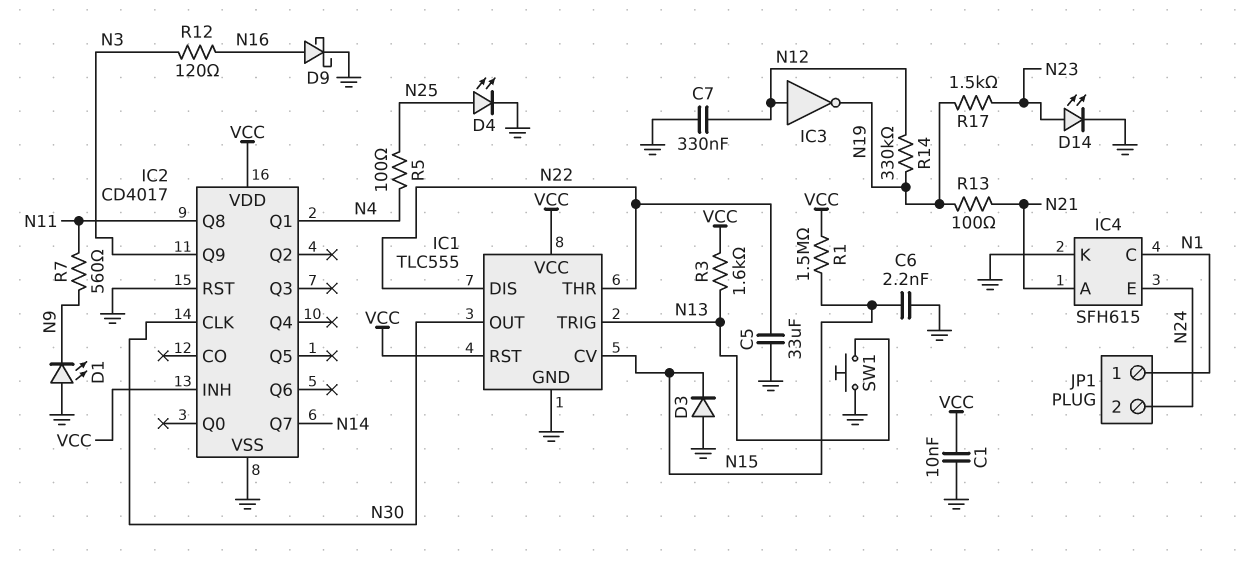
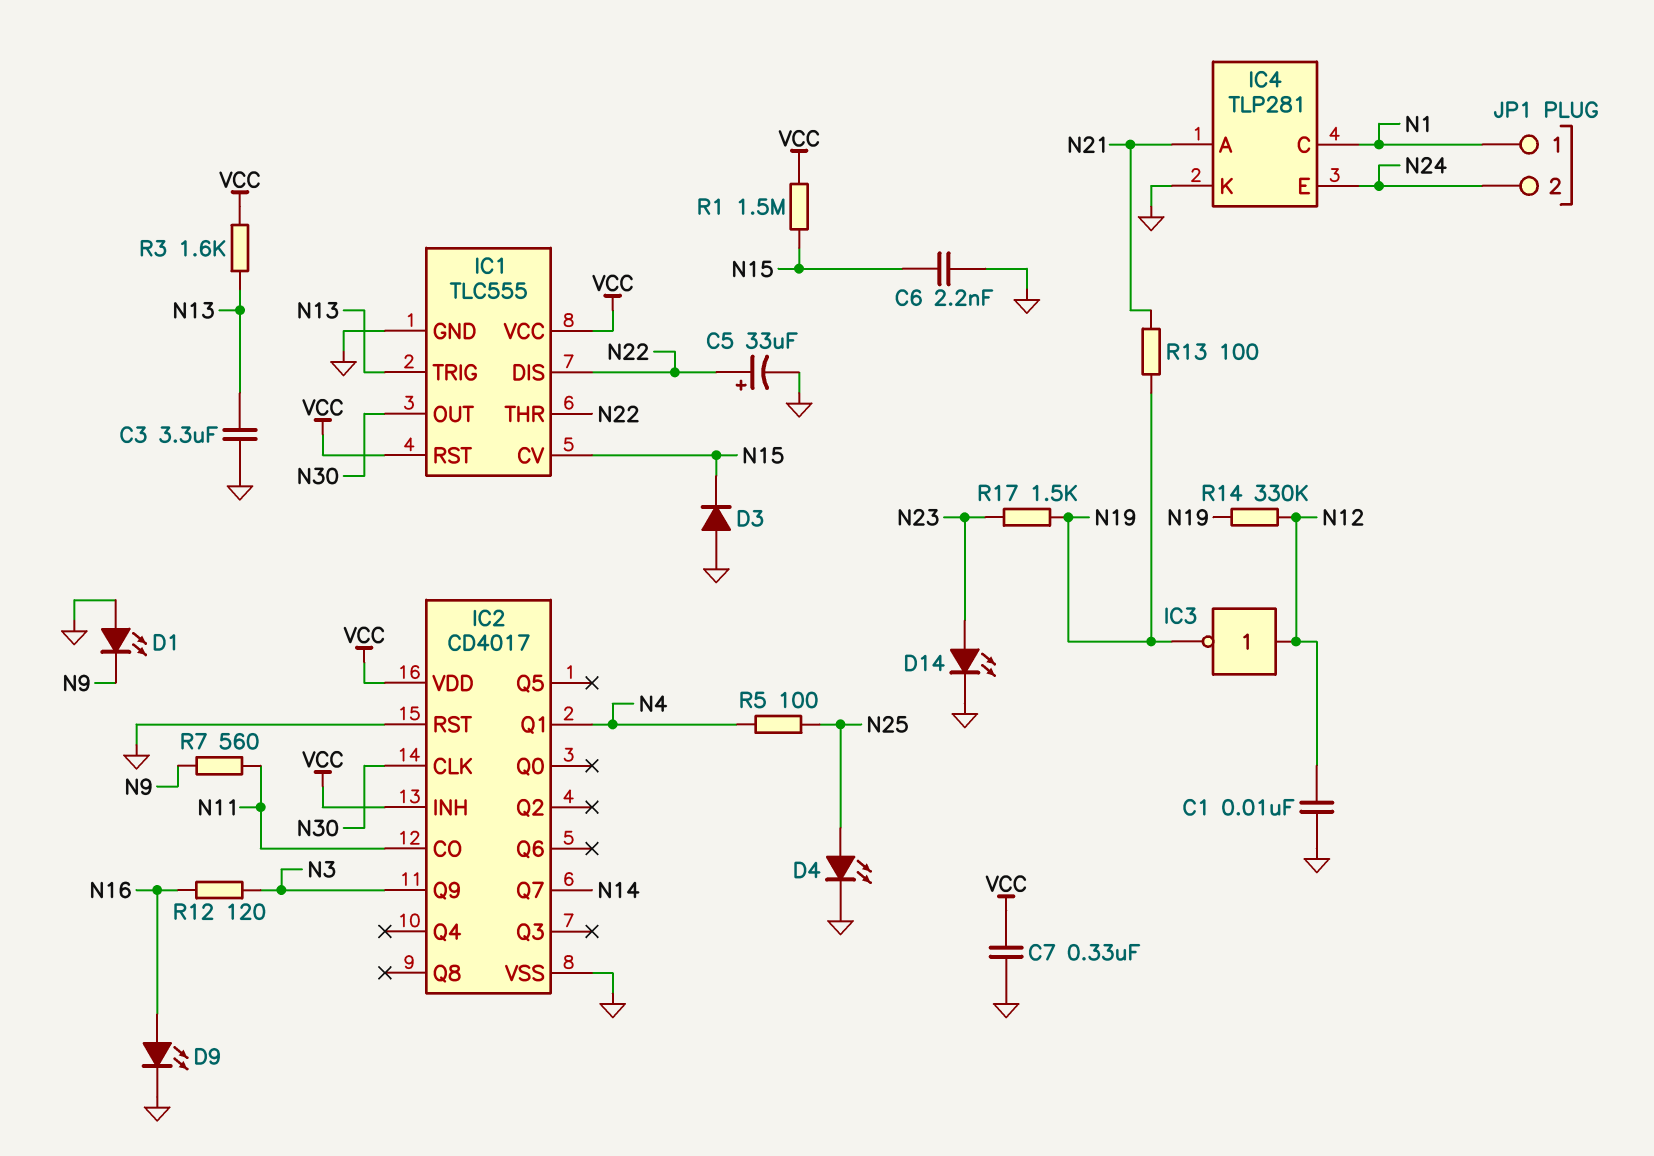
C1: 10nF (GND, VCC) -> 10nF (GND, N12)
C3: none -> 3.3uF (GND, N13)
C5: 33uF (GND, N22) -> 33uF (plus N22, minus GND)
C7: 330nF (GND, N12) -> 330nF (GND, VCC)
D9: schottky (A N16, K GND) -> LED (A N16, K GND)
IC2 pin CO: none -> N11
IC2 pin Q8: N11 -> none
IC4: SFH615 -> TLP281
SW1: button (GND, N13) -> none

